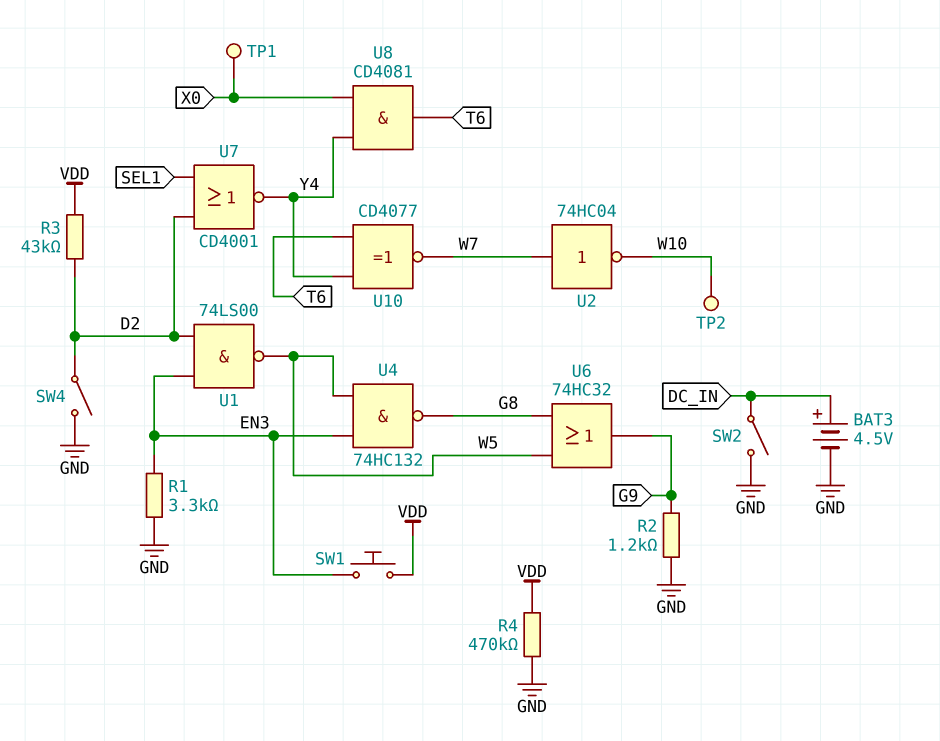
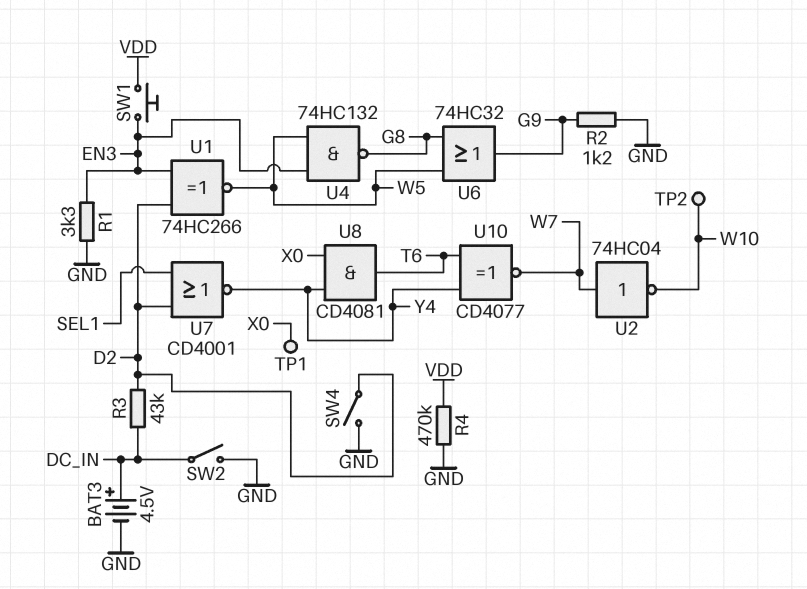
R3: 43k (D2, VDD) -> 43k (D2, DC_IN)
U1: NAND 74LS00 (in D2, in EN3, out W5) -> XNOR 74HC266 (in D2, in EN3, out W5)

